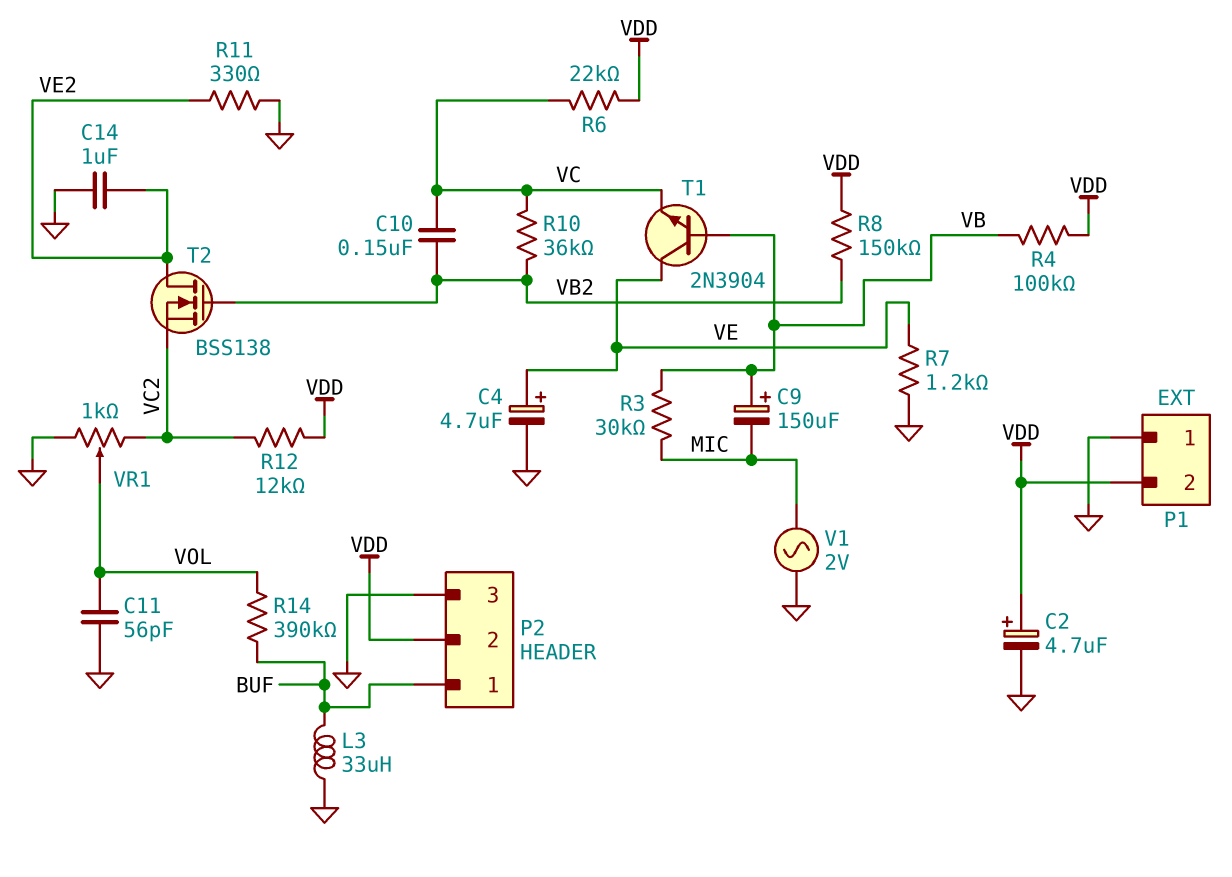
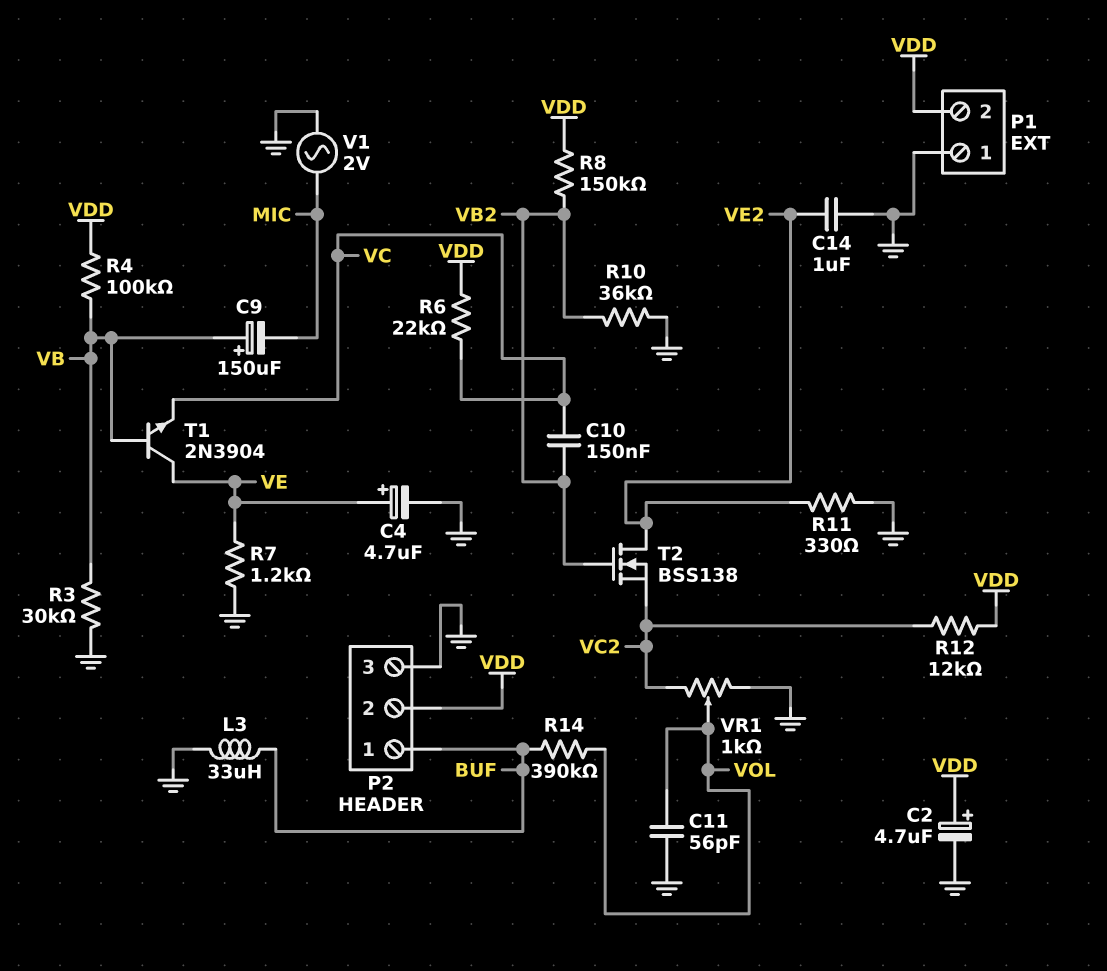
R3: 30k (MIC, VB) -> 30k (GND, VB)
R10: 36k (VB2, VC) -> 36k (GND, VB2)

